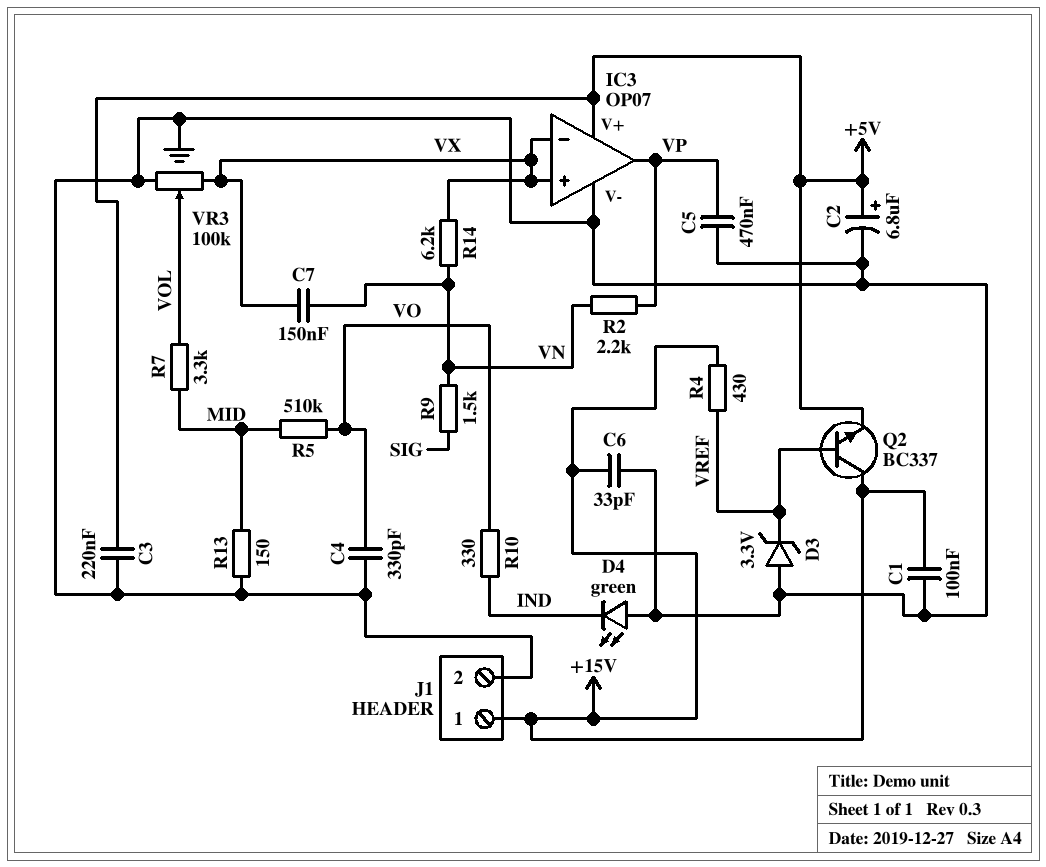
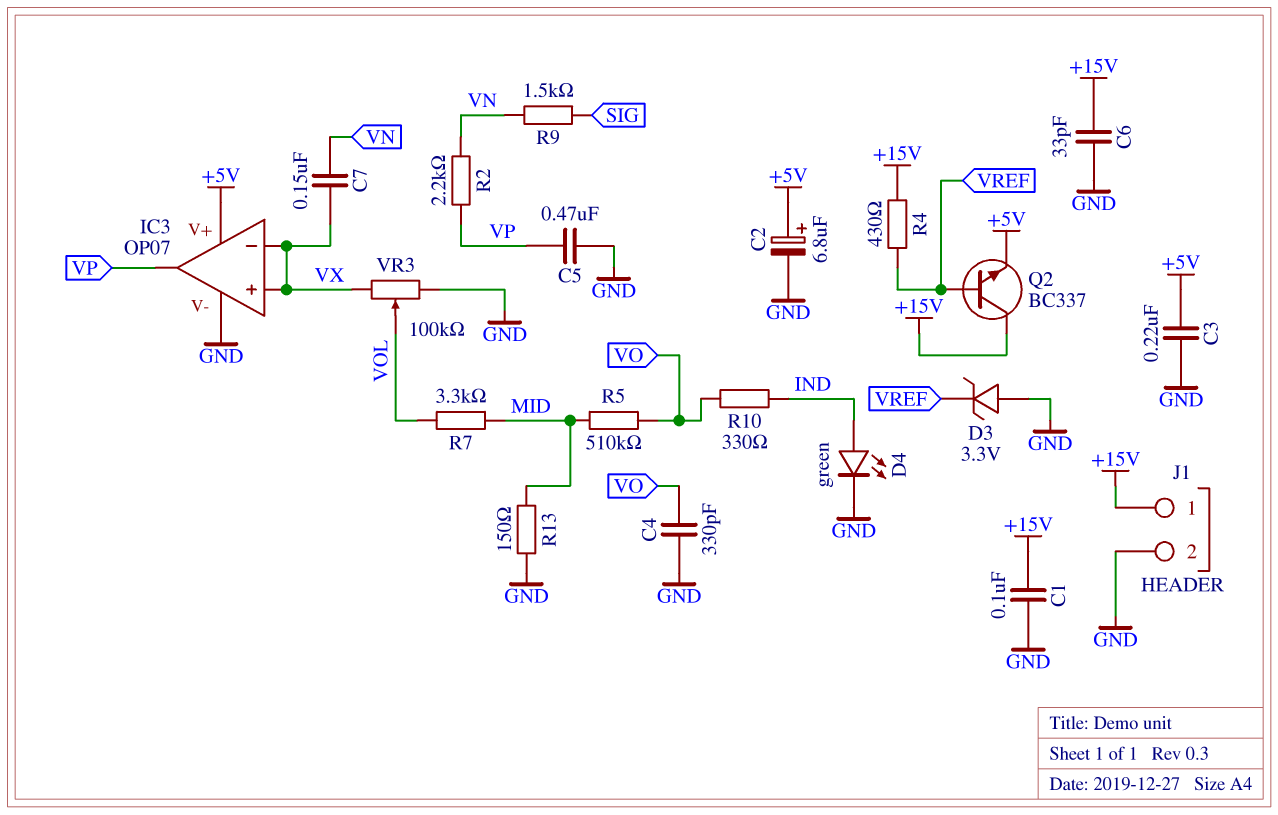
D4: LED green (A GND, K IND) -> LED green (A IND, K GND)
R14: 6.2k (VN, VX) -> none

